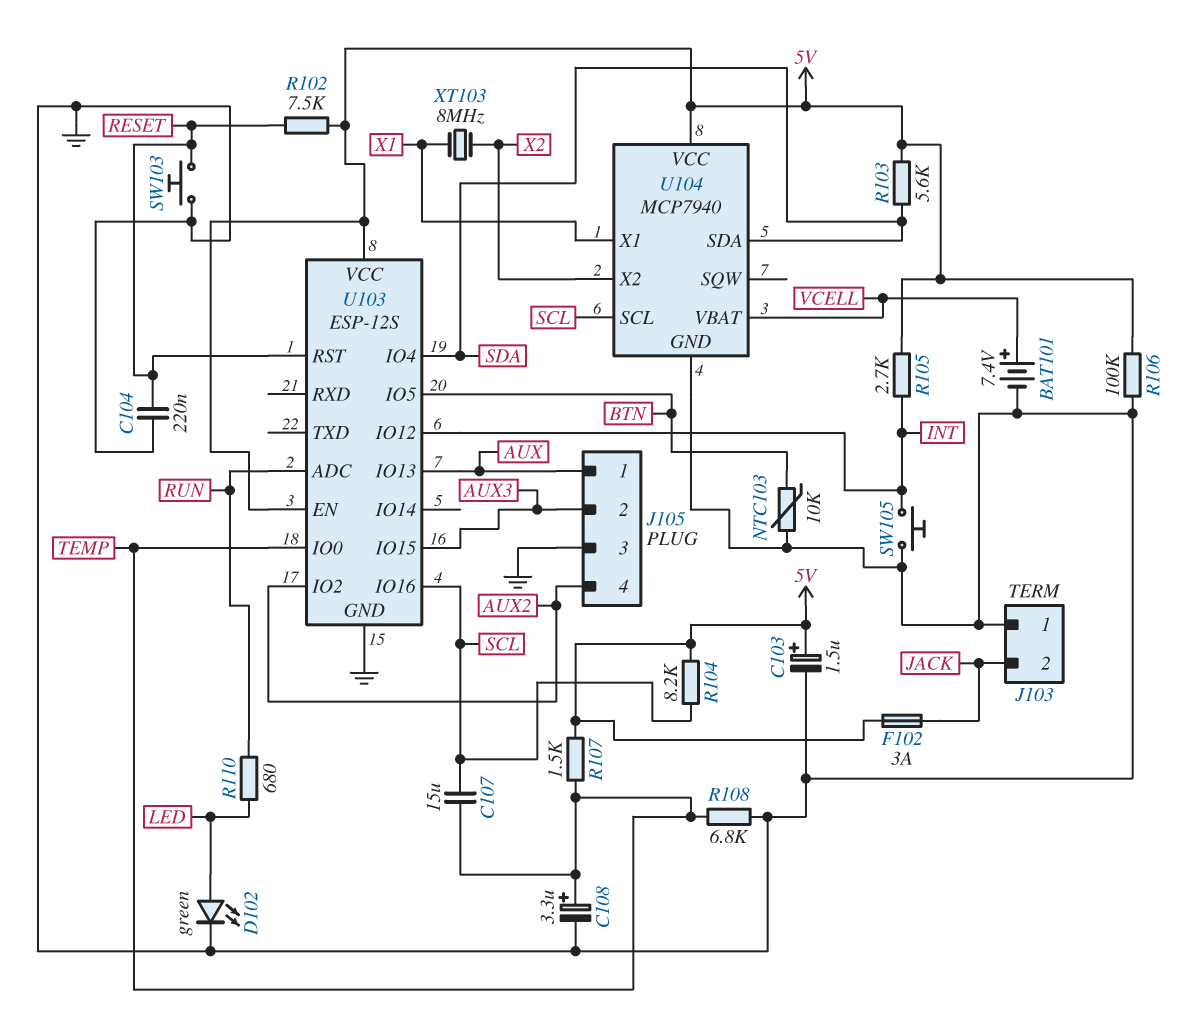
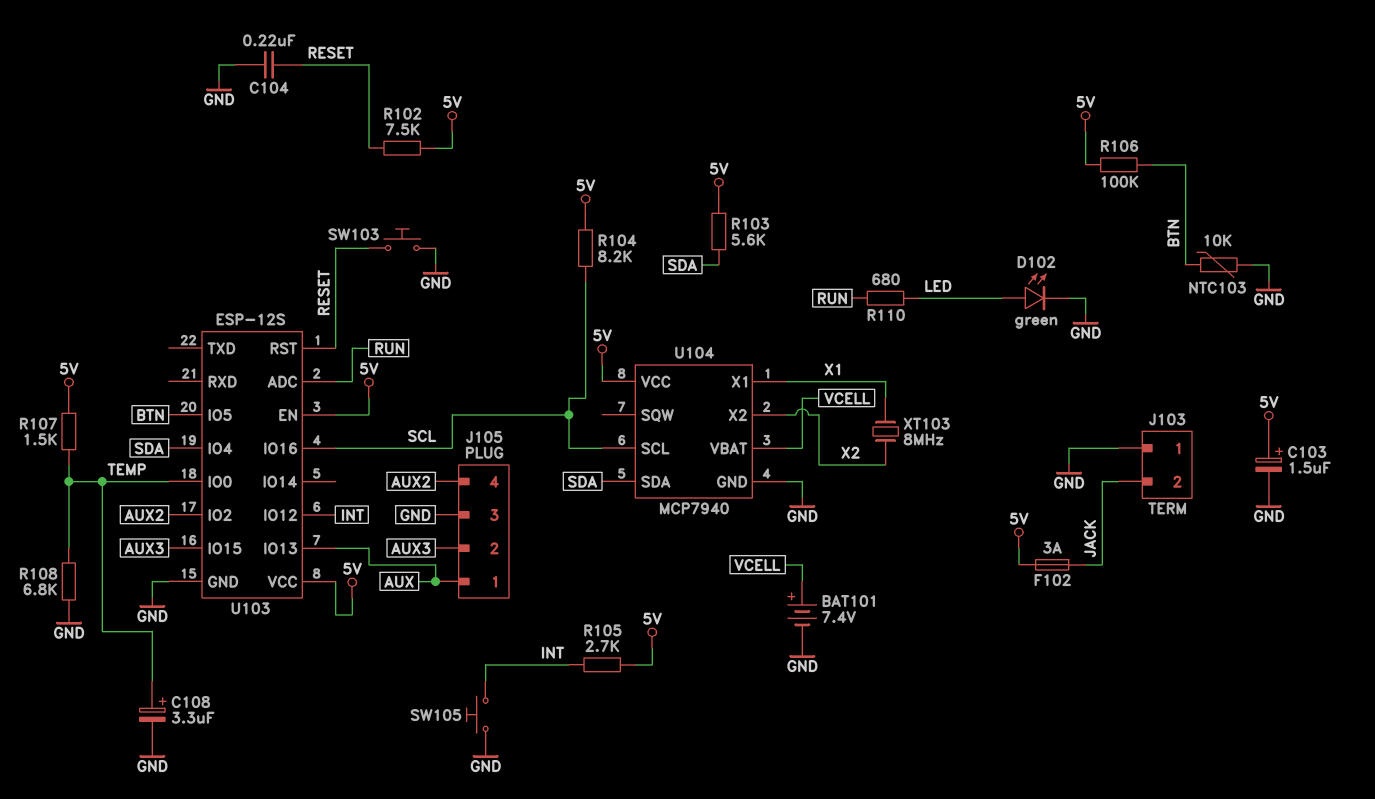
C107: 15uF (SCL, TEMP) -> none
R106: 100k (5V, GND) -> 100k (5V, BTN)

